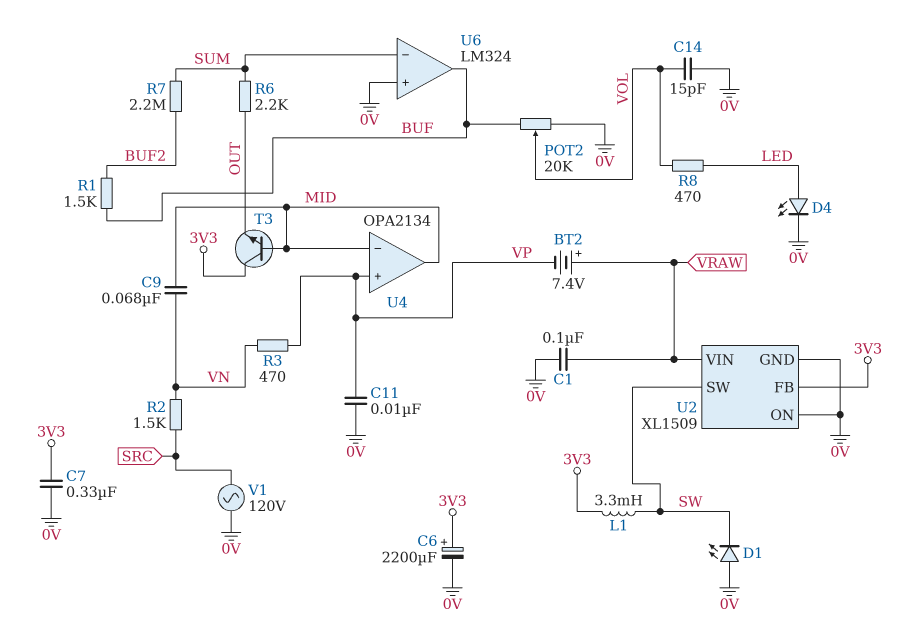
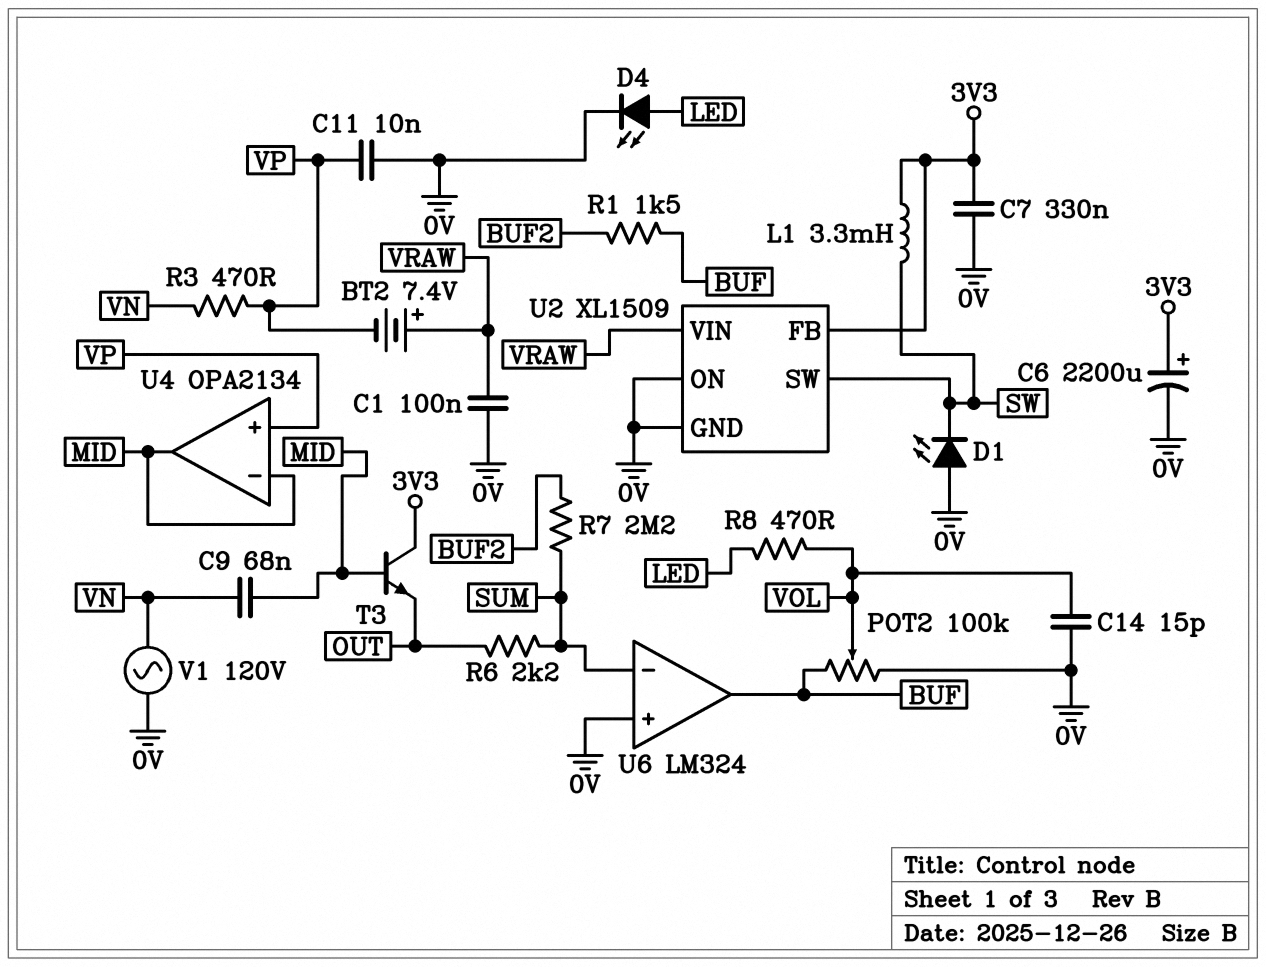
POT2: 20k (0V, BUF, wiper VOL) -> 100k (0V, BUF, wiper VOL)
R2: 1.5k (SRC, VN) -> none
V1: AC 120V (0V, SRC) -> AC 120V (0V, VN)

